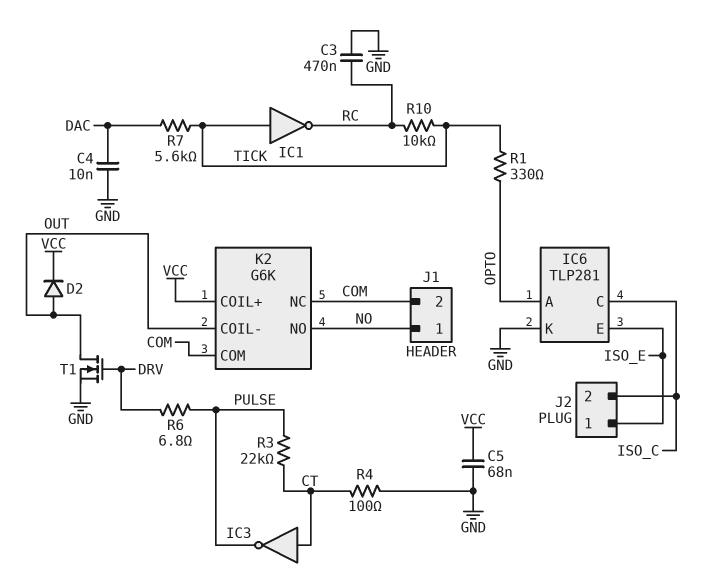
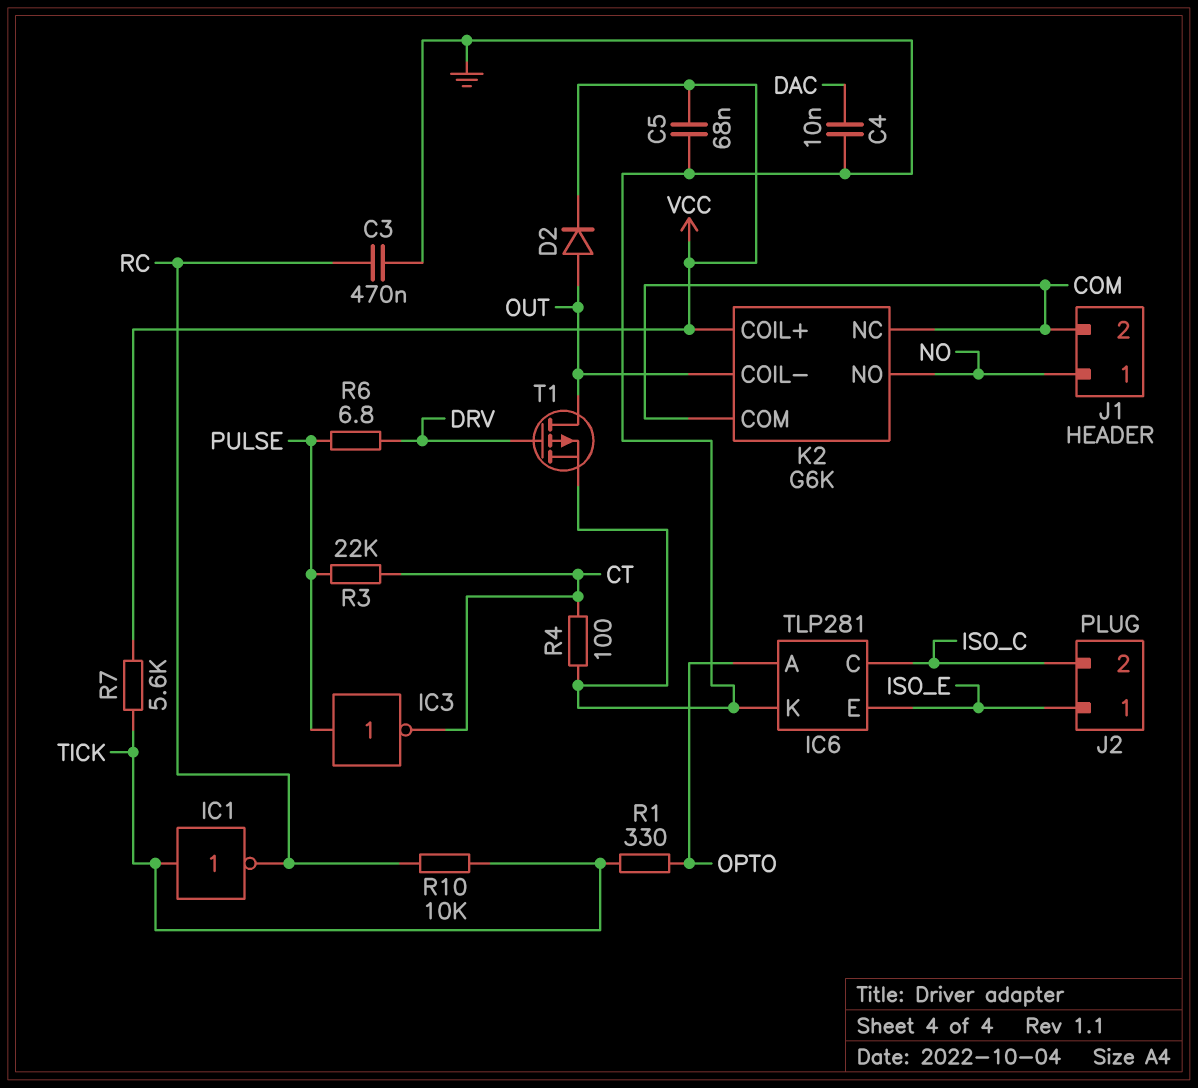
IC3: NOT (in CT, out PULSE) -> NOT (in PULSE, out CT)
R7: 5.6k (DAC, TICK) -> 5.6k (TICK, VCC)
T1: NMOS (G DRV, D OUT, S GND) -> PMOS (G DRV, D OUT, S GND)

